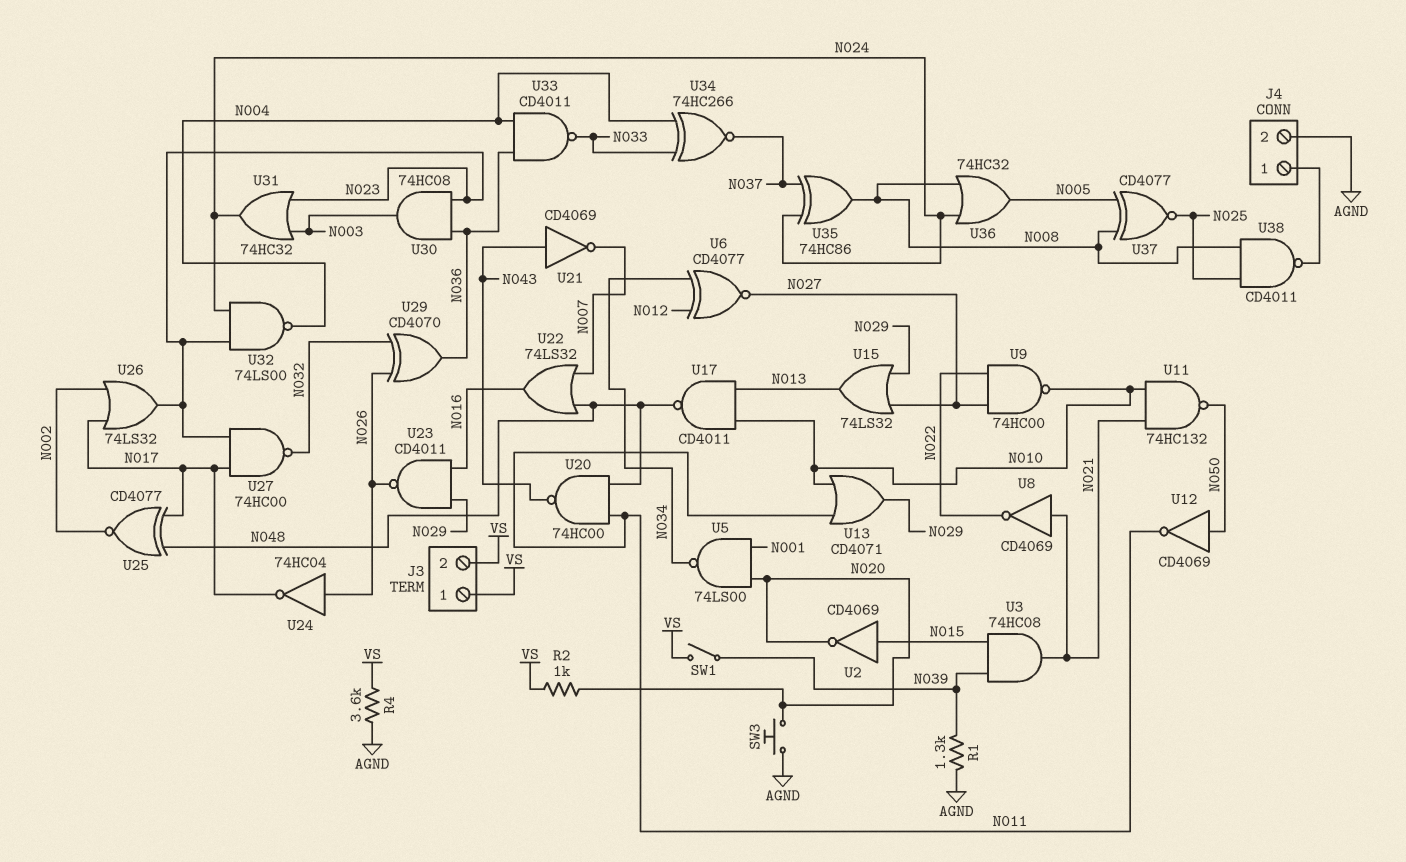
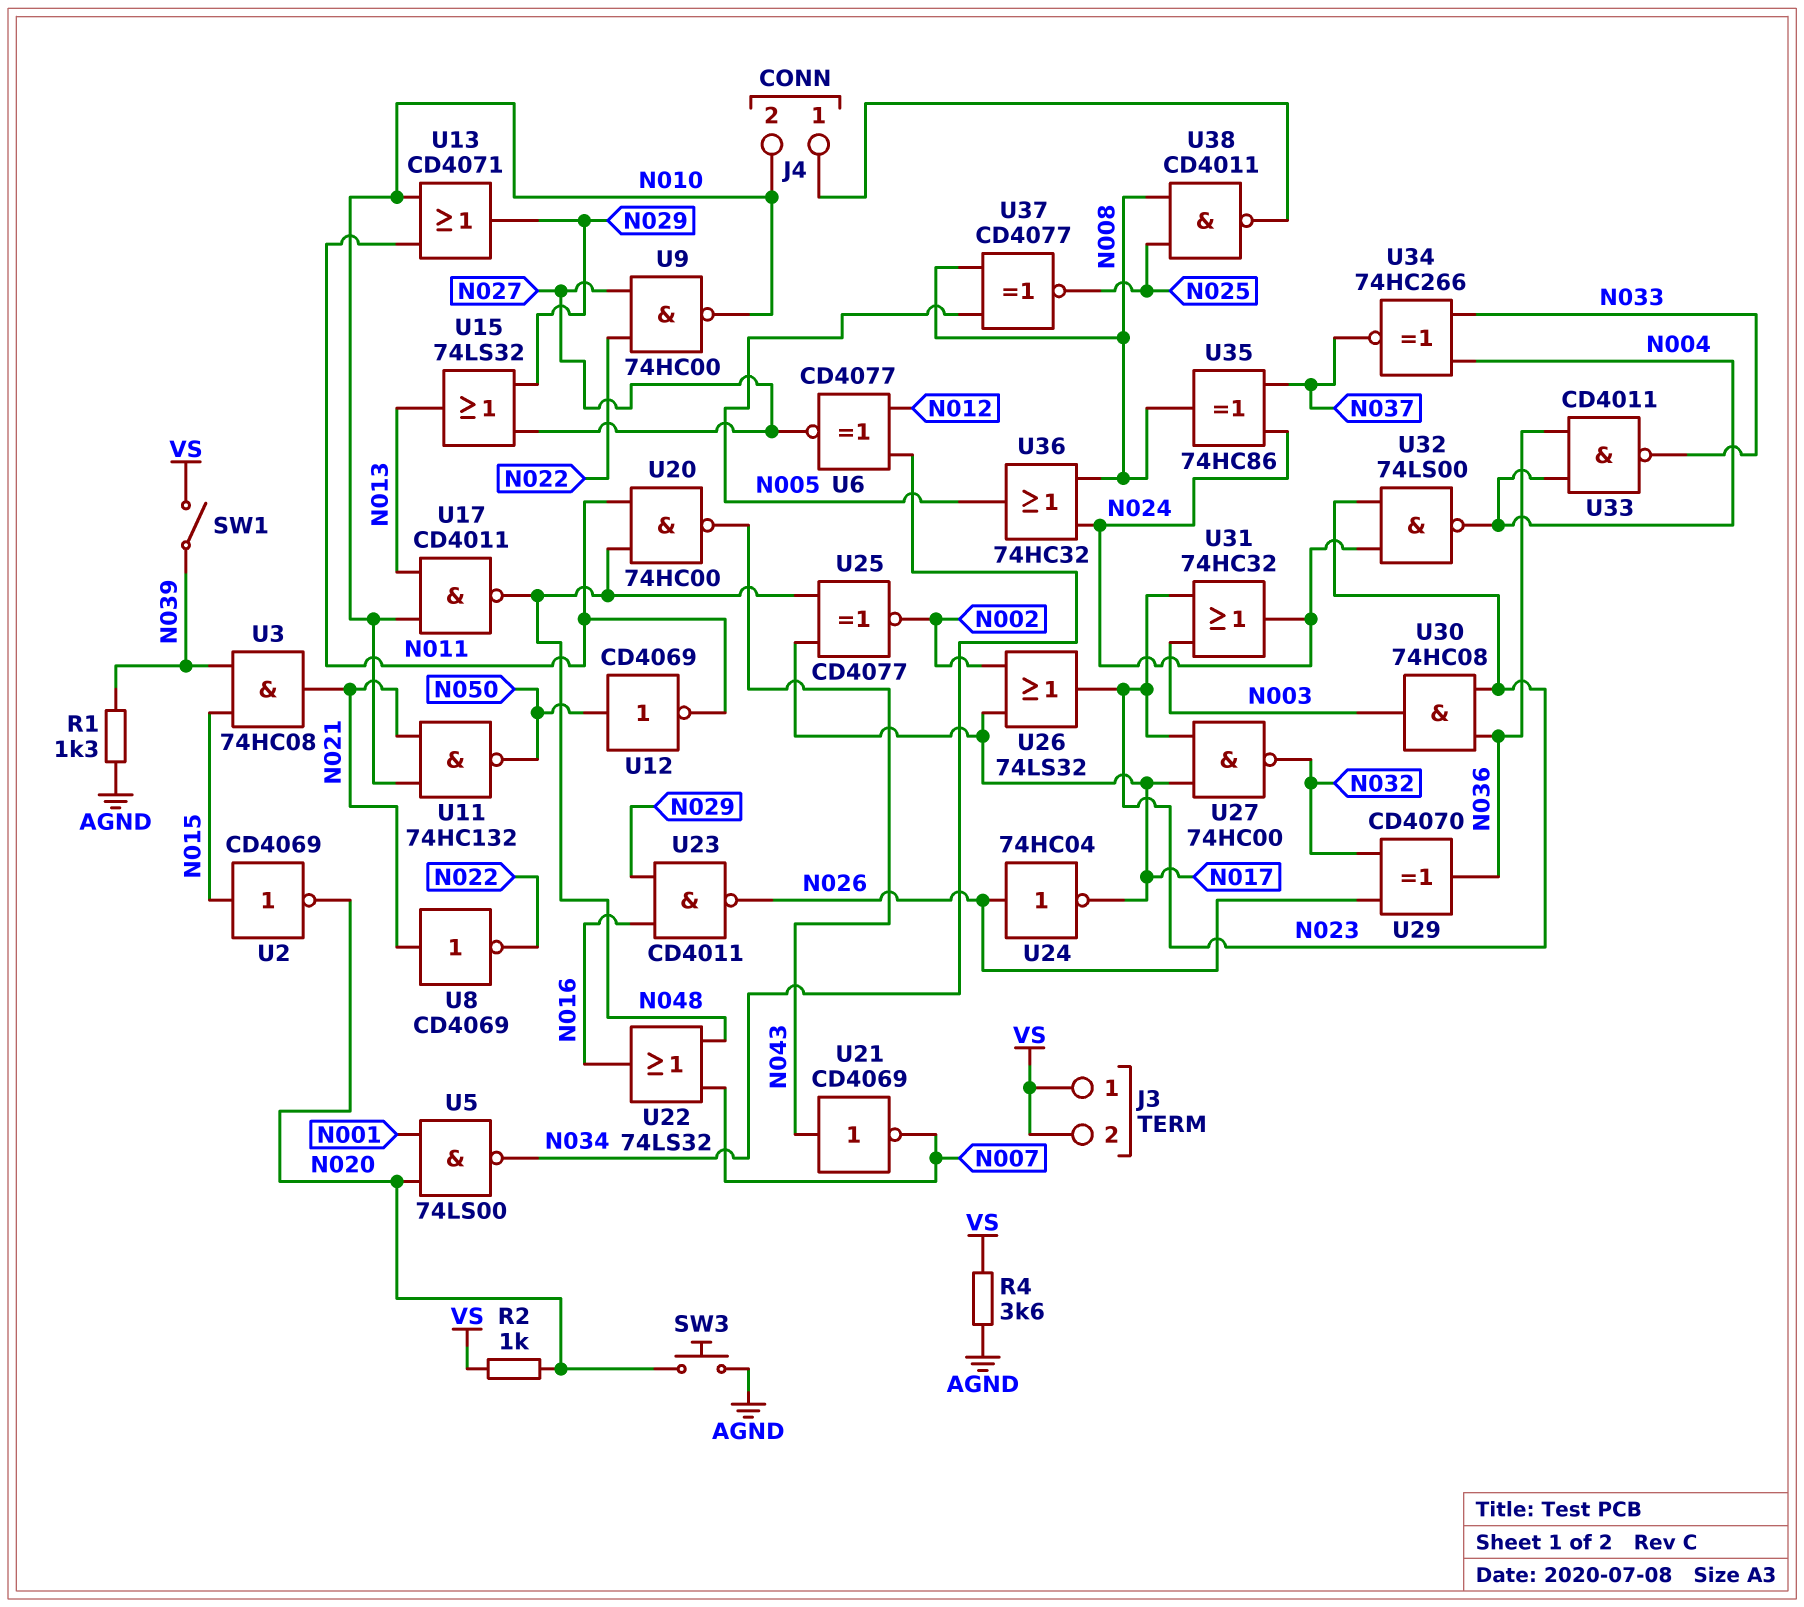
J4 pin 2: AGND -> N010

